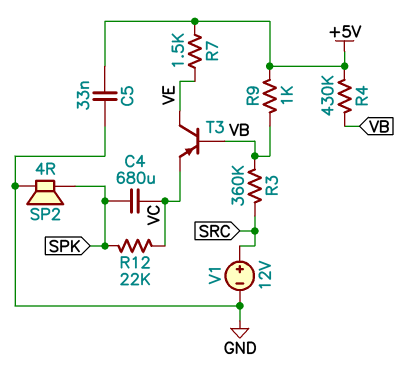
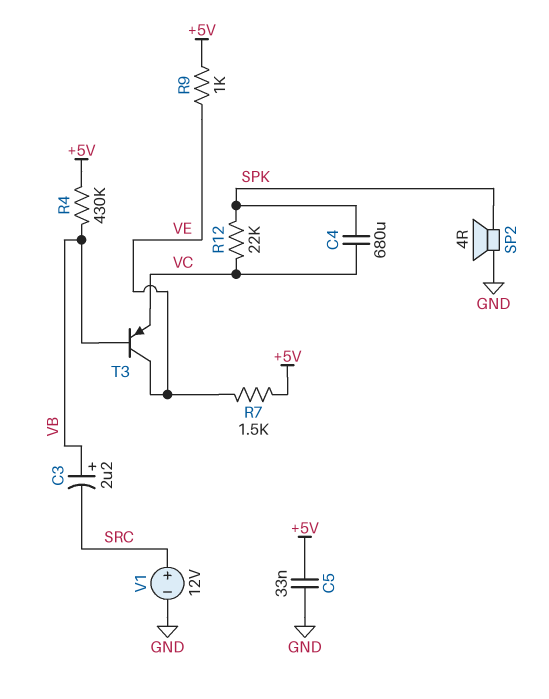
C3: none -> 2.2uF (plus VB, minus SRC)
R3: 360k (SRC, VB) -> none
R9: 1k (+5V, VB) -> 1k (+5V, VE)

